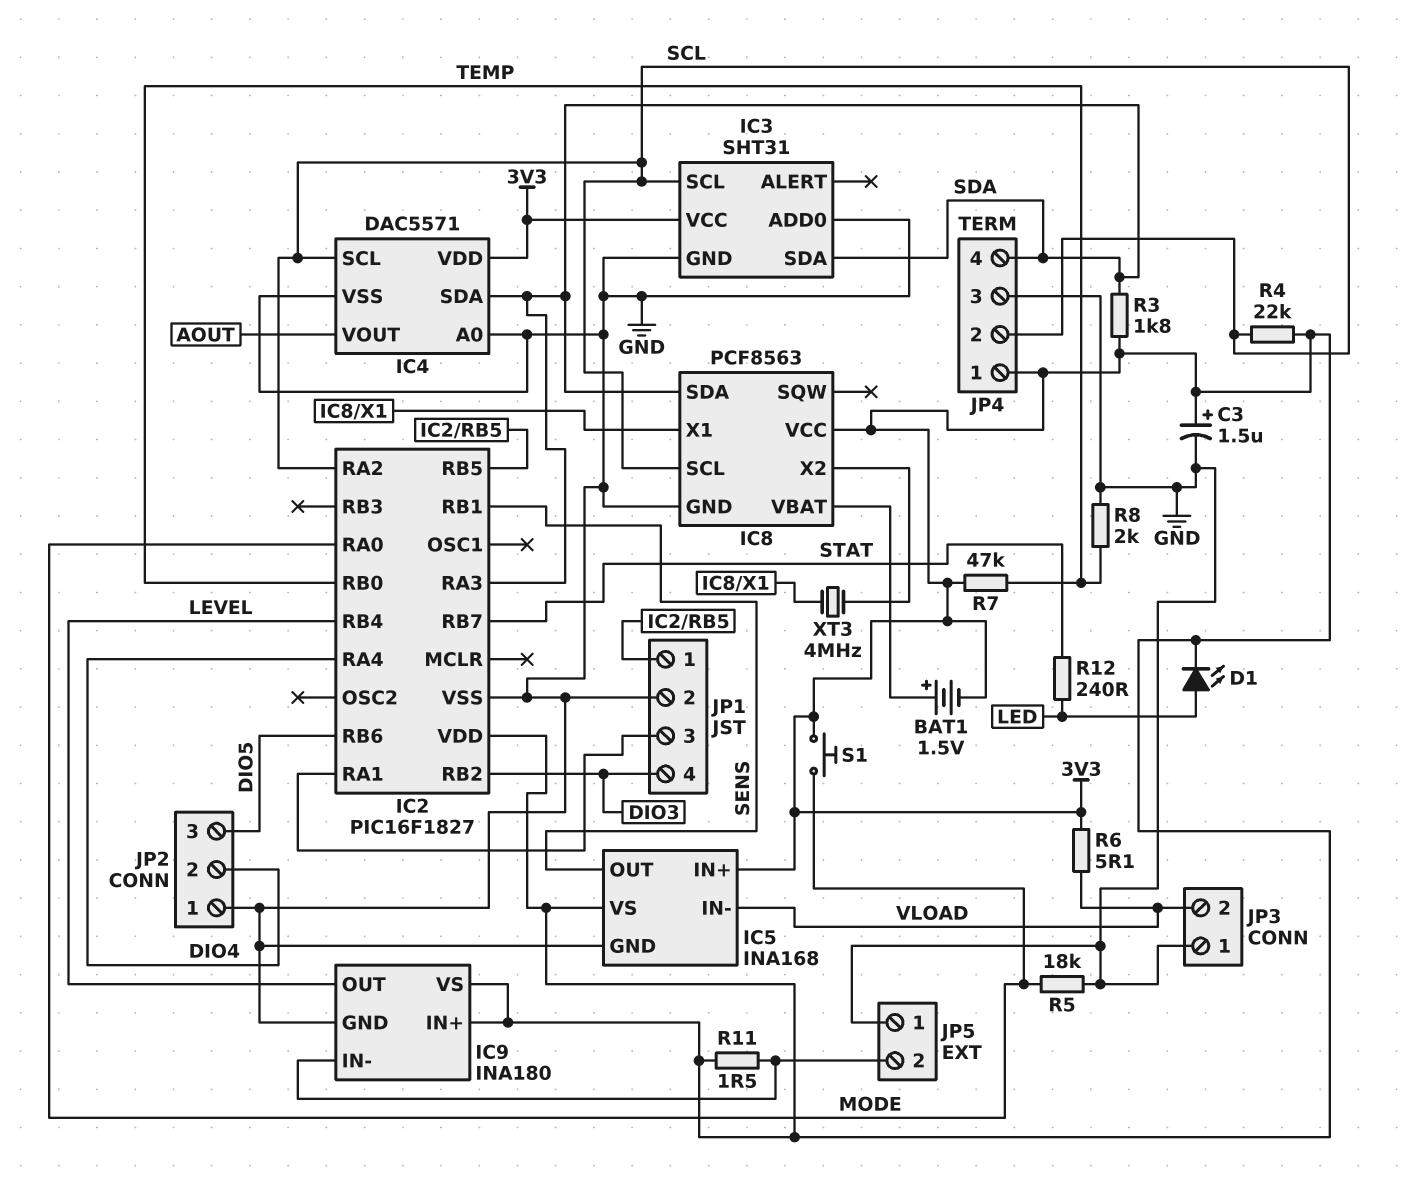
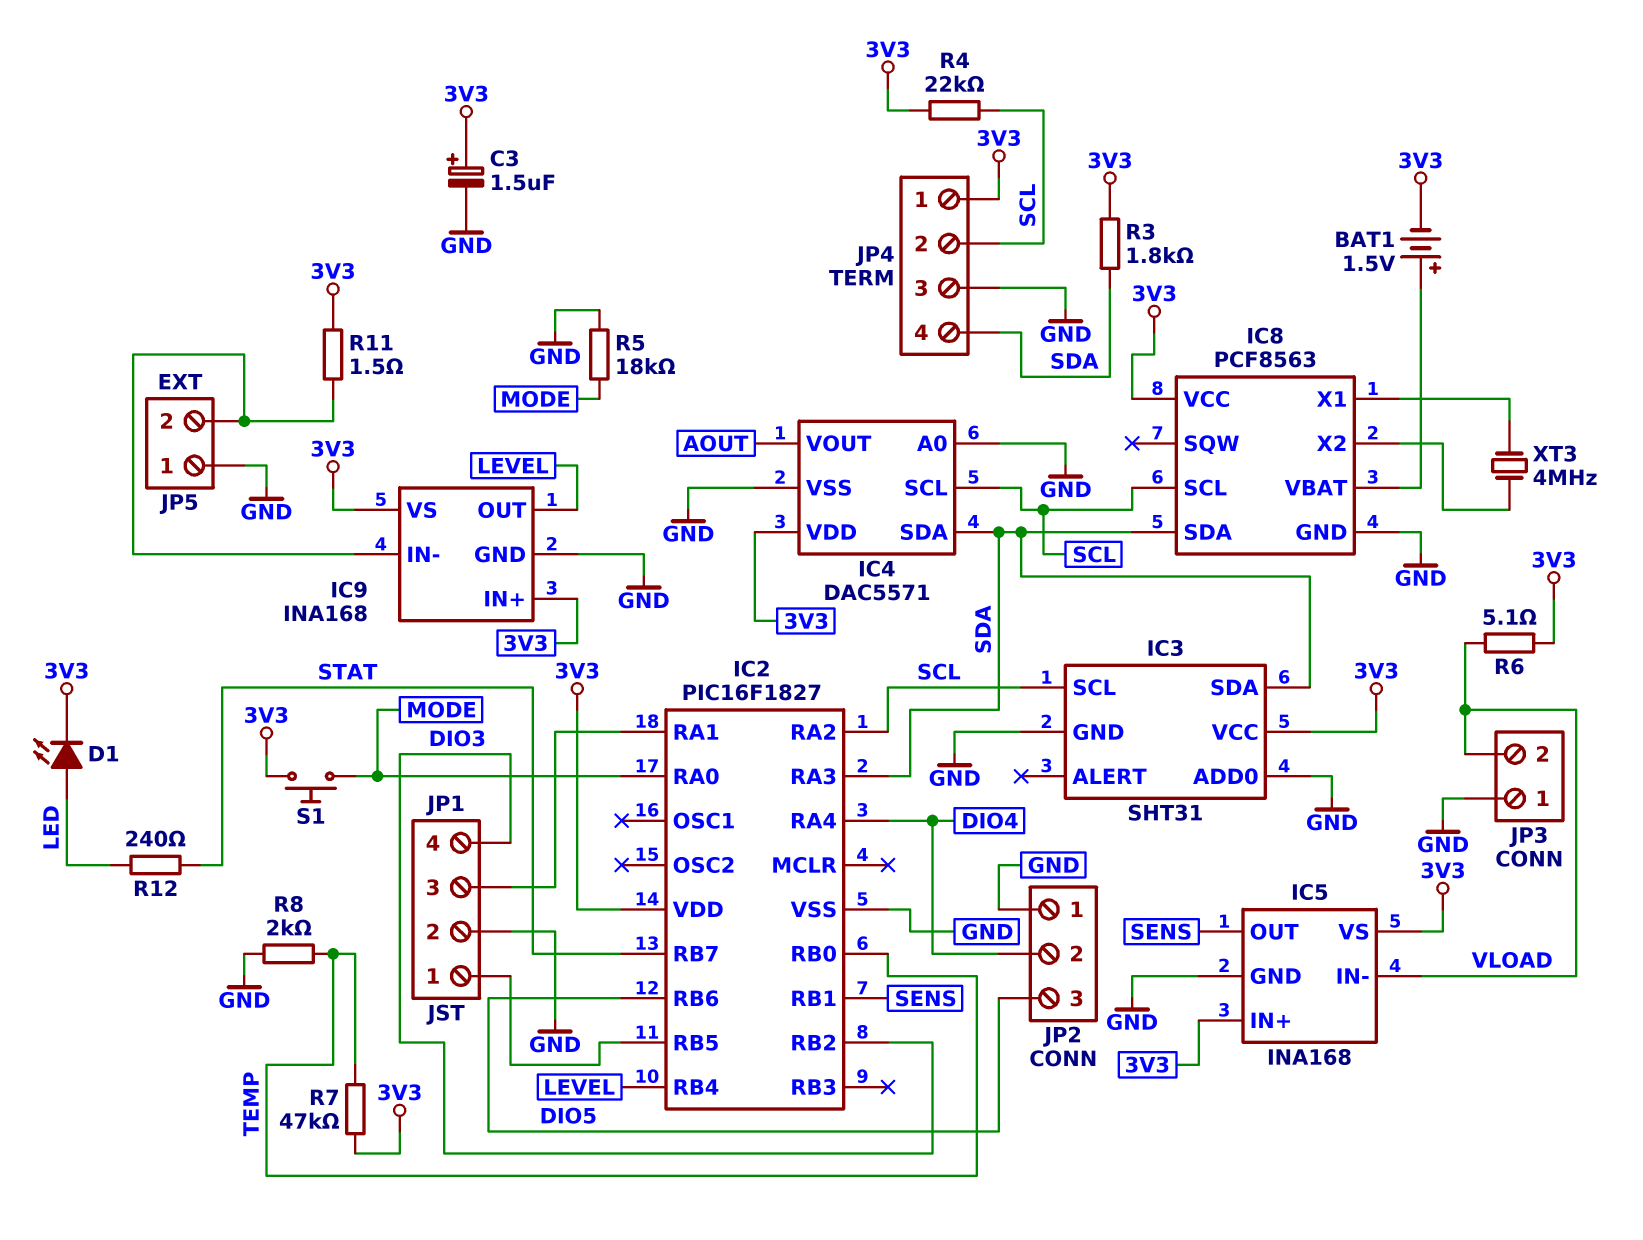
IC9: INA180 -> INA168

